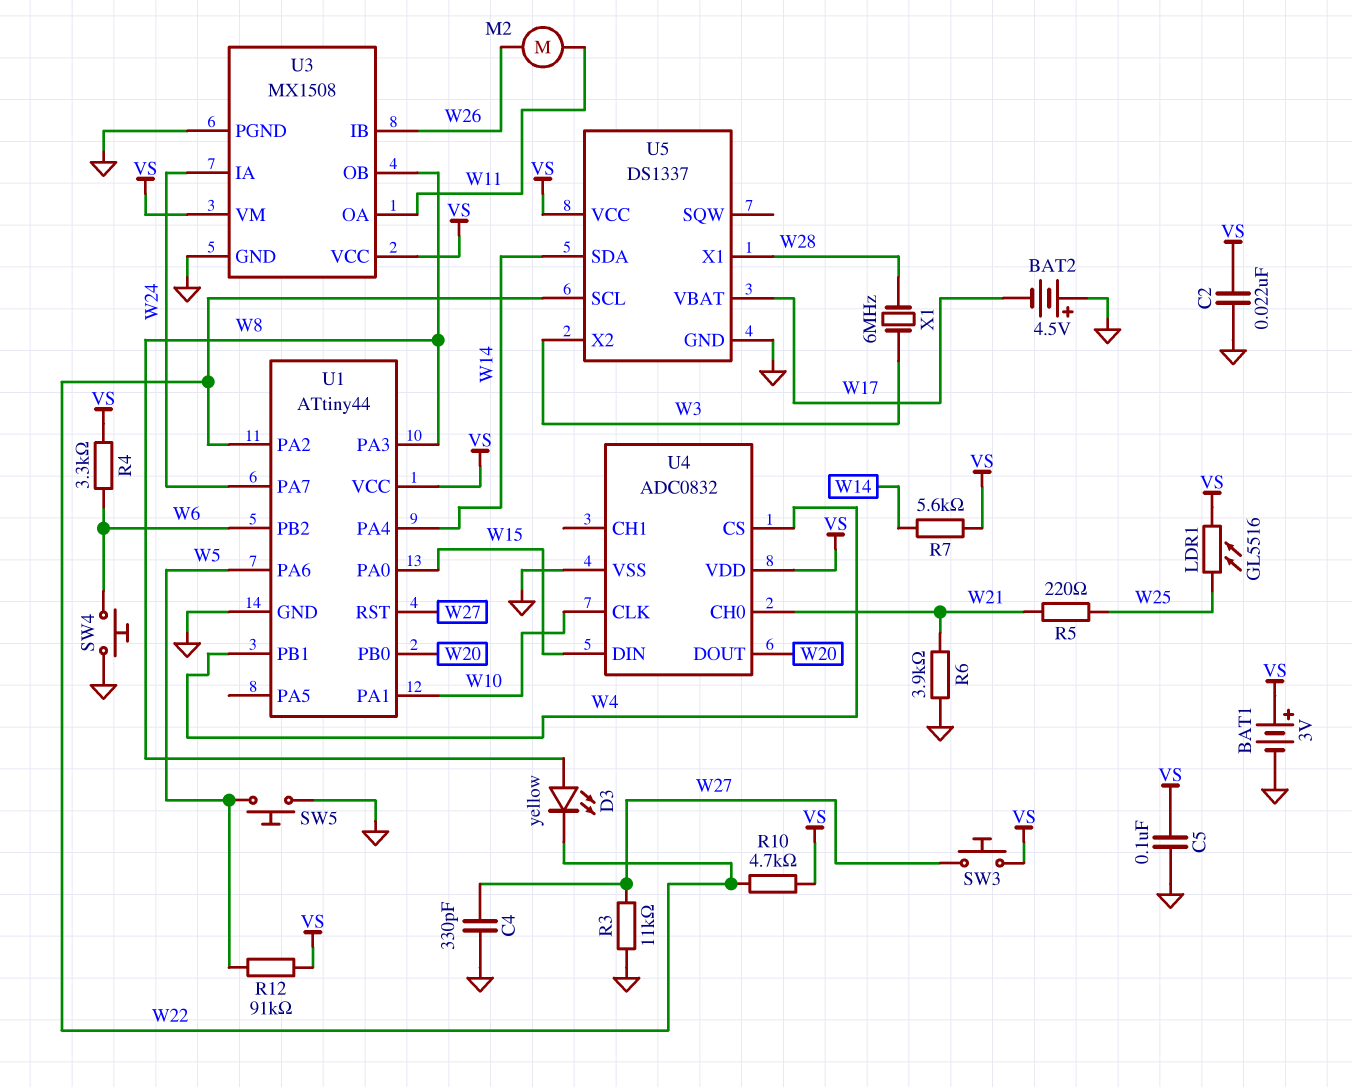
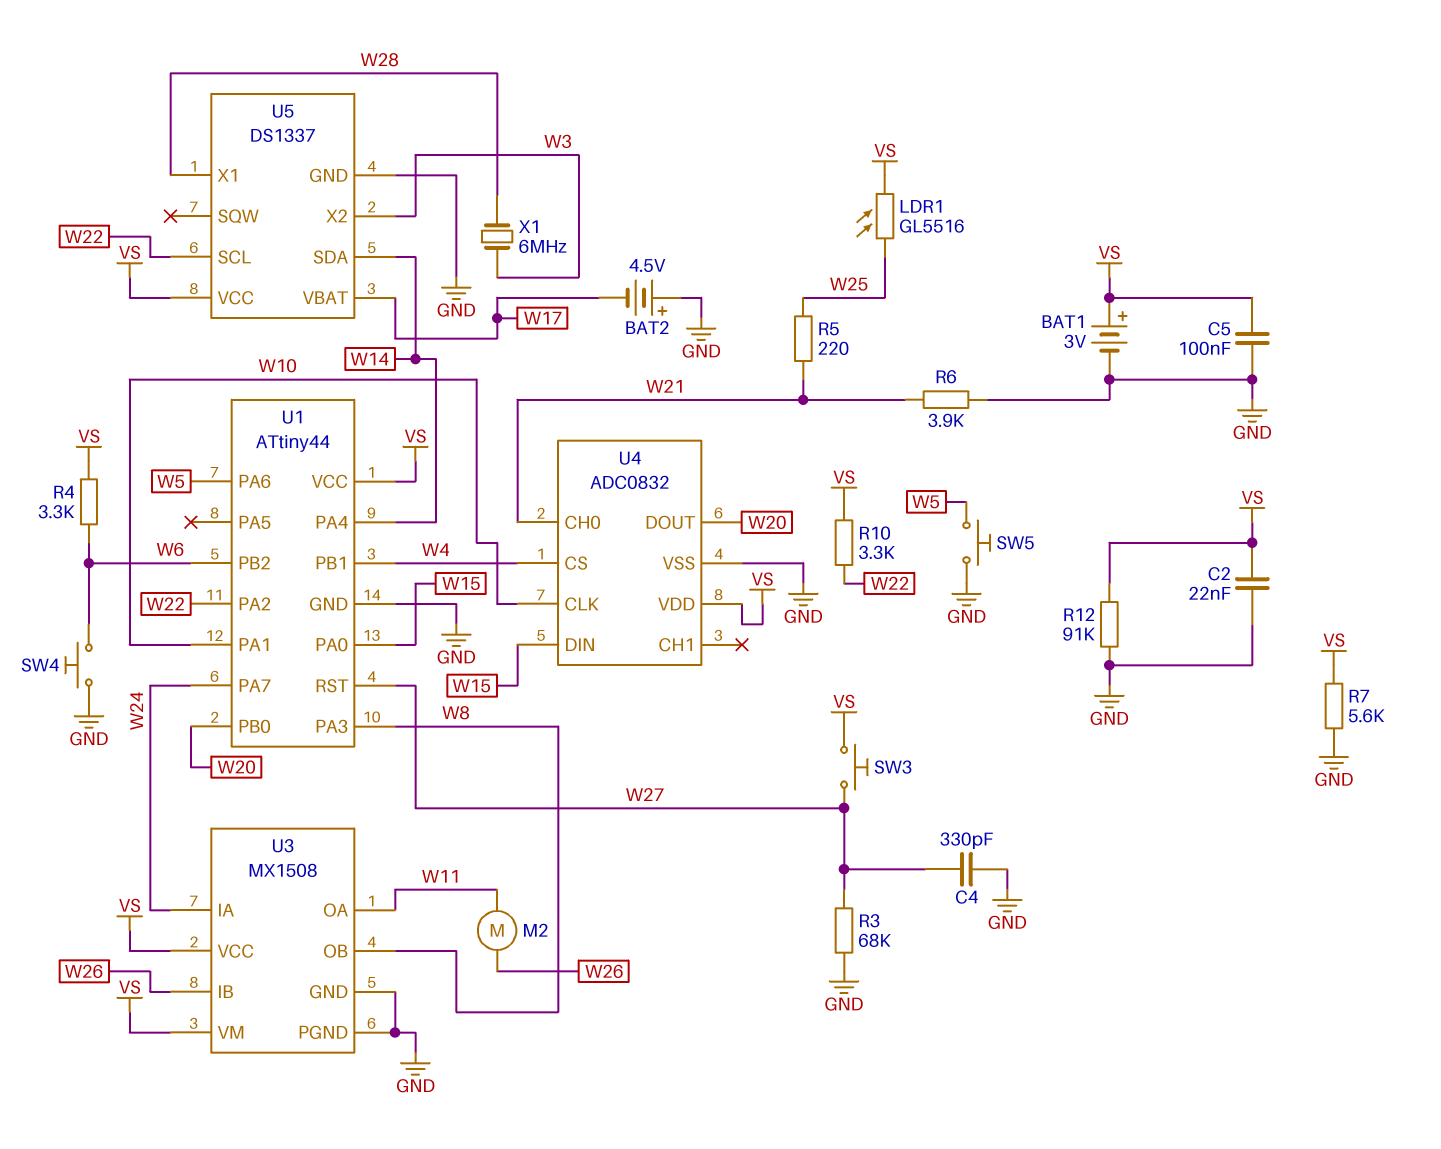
D3: LED yellow (A W8, K W22) -> none
R3: 11k (GND, W27) -> 68k (GND, W27)
R7: 5.6k (VS, W14) -> 5.6k (GND, VS)
R10: 4.7k (VS, W22) -> 3.3k (VS, W22)
R12: 91k (VS, W5) -> 91k (GND, VS)

